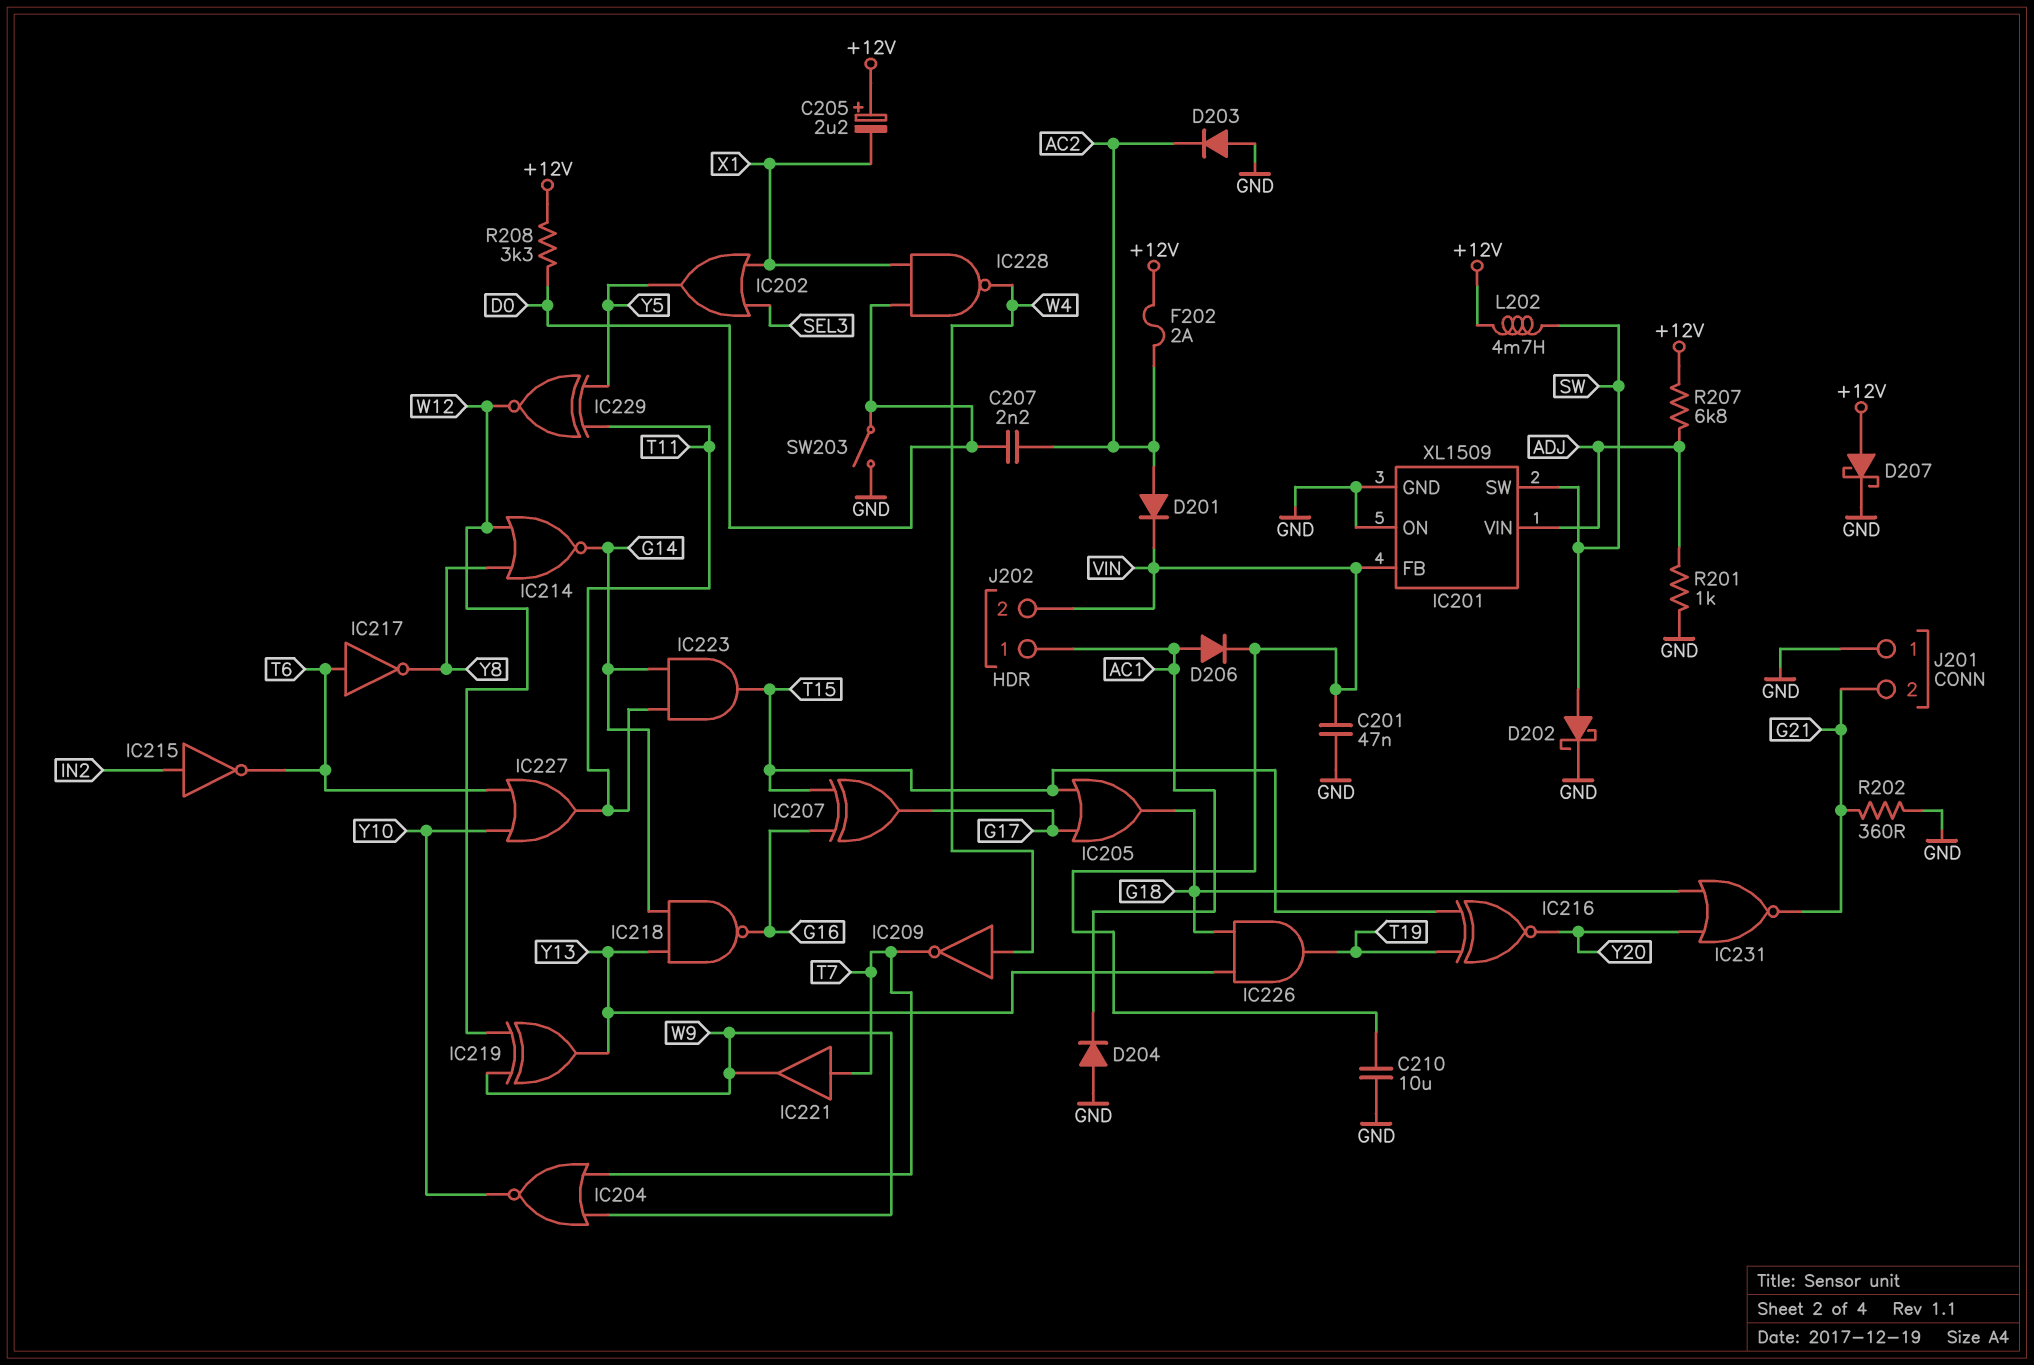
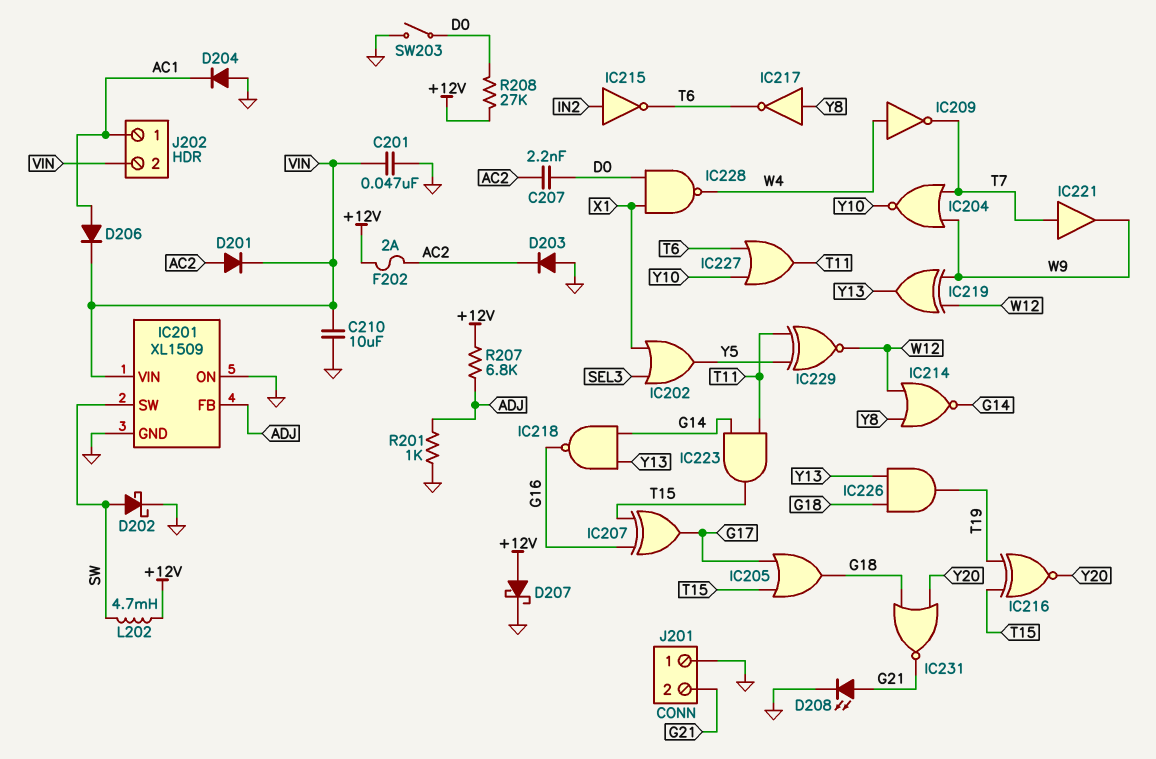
C205: 2.2uF (plus +12V, minus X1) -> none
D208: none -> LED (A G21, K GND)
IC201 pin FB: VIN -> ADJ
IC201 pin VIN: ADJ -> VIN
IC217: NOT (in T6, out Y8) -> NOT (in Y8, out T6)
R202: 360 (G21, GND) -> none
R208: 3.3k (+12V, D0) -> 27k (+12V, D0)

